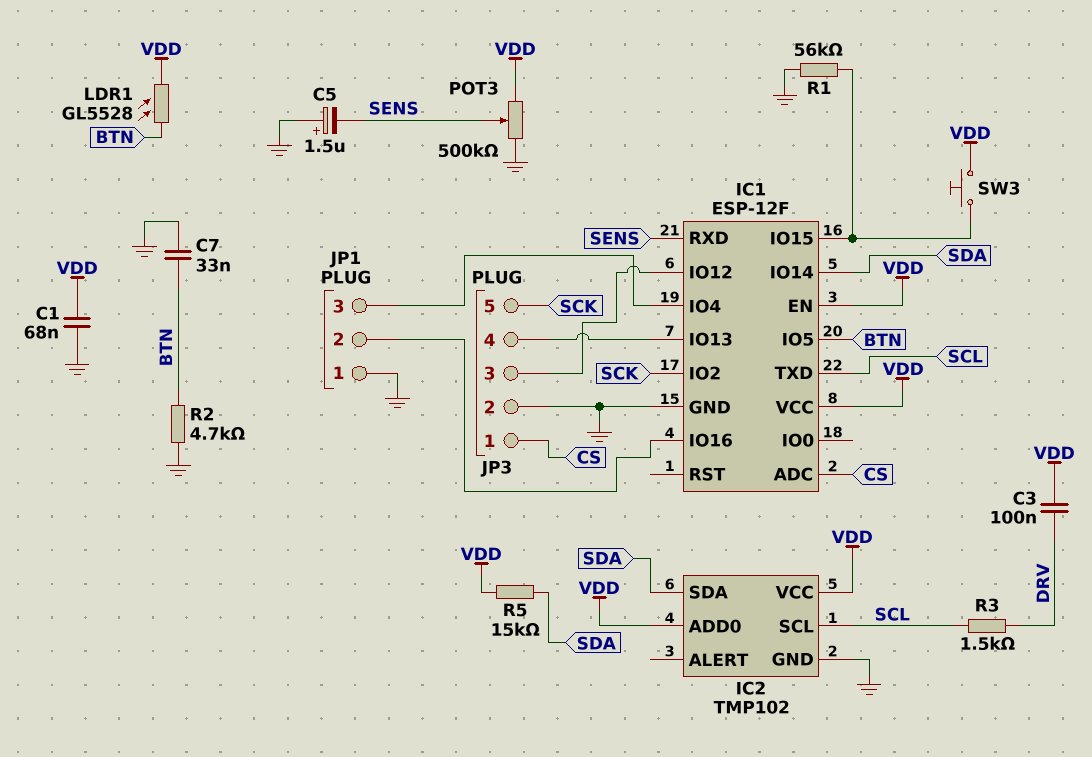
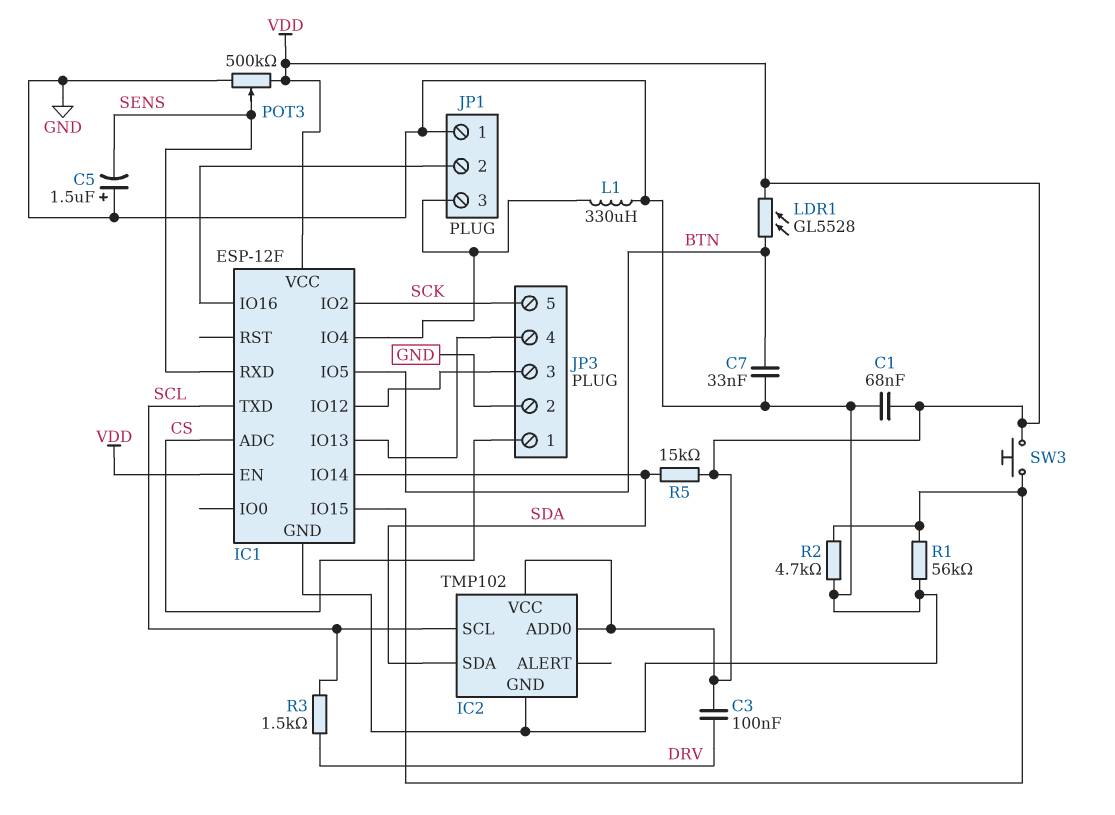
L1: none -> 330uH (GND, IC1/IO4)
R2: 4.7k (BTN, GND) -> 4.7k (GND, IC1/IO15)

